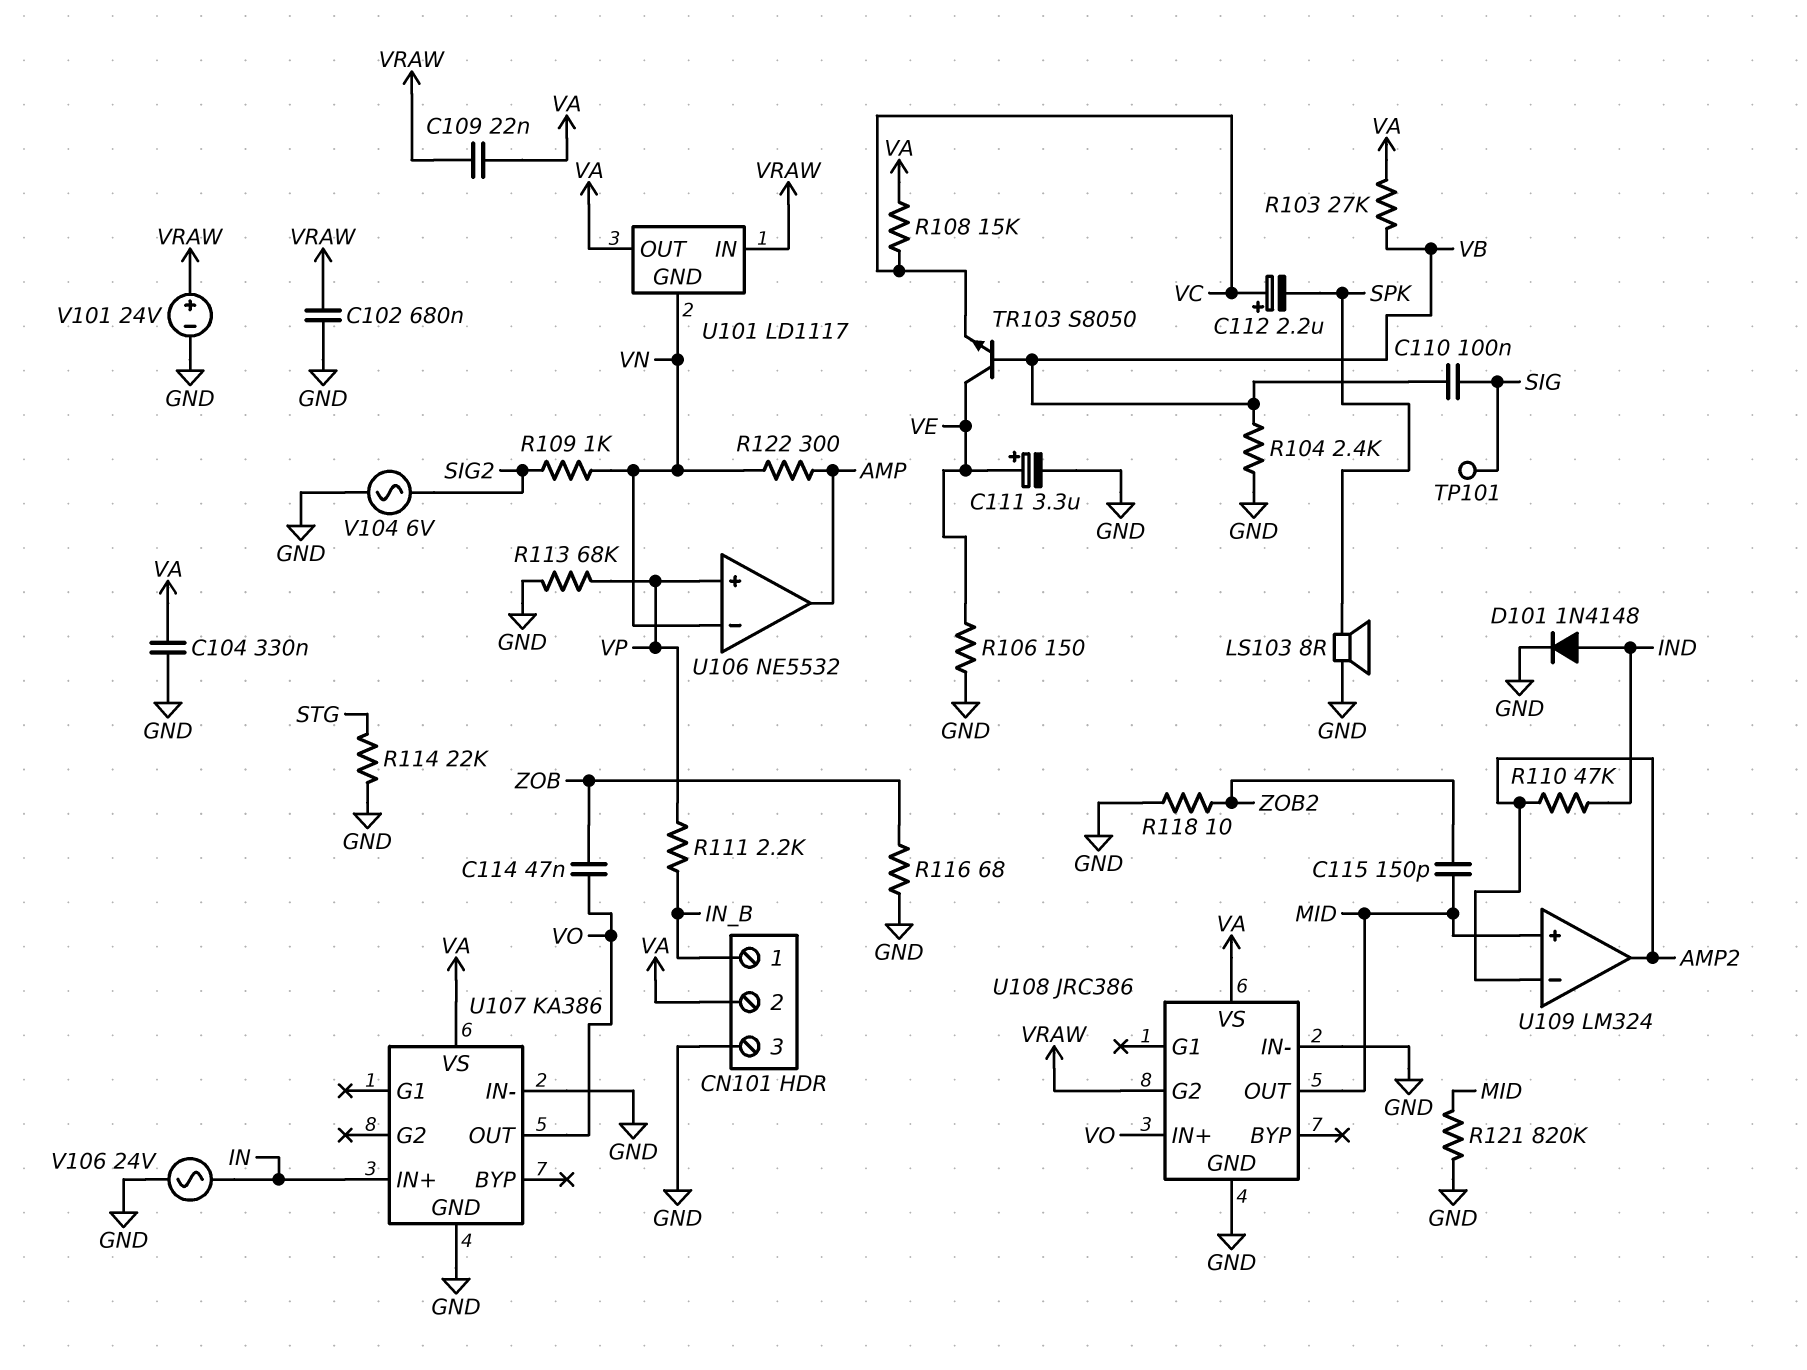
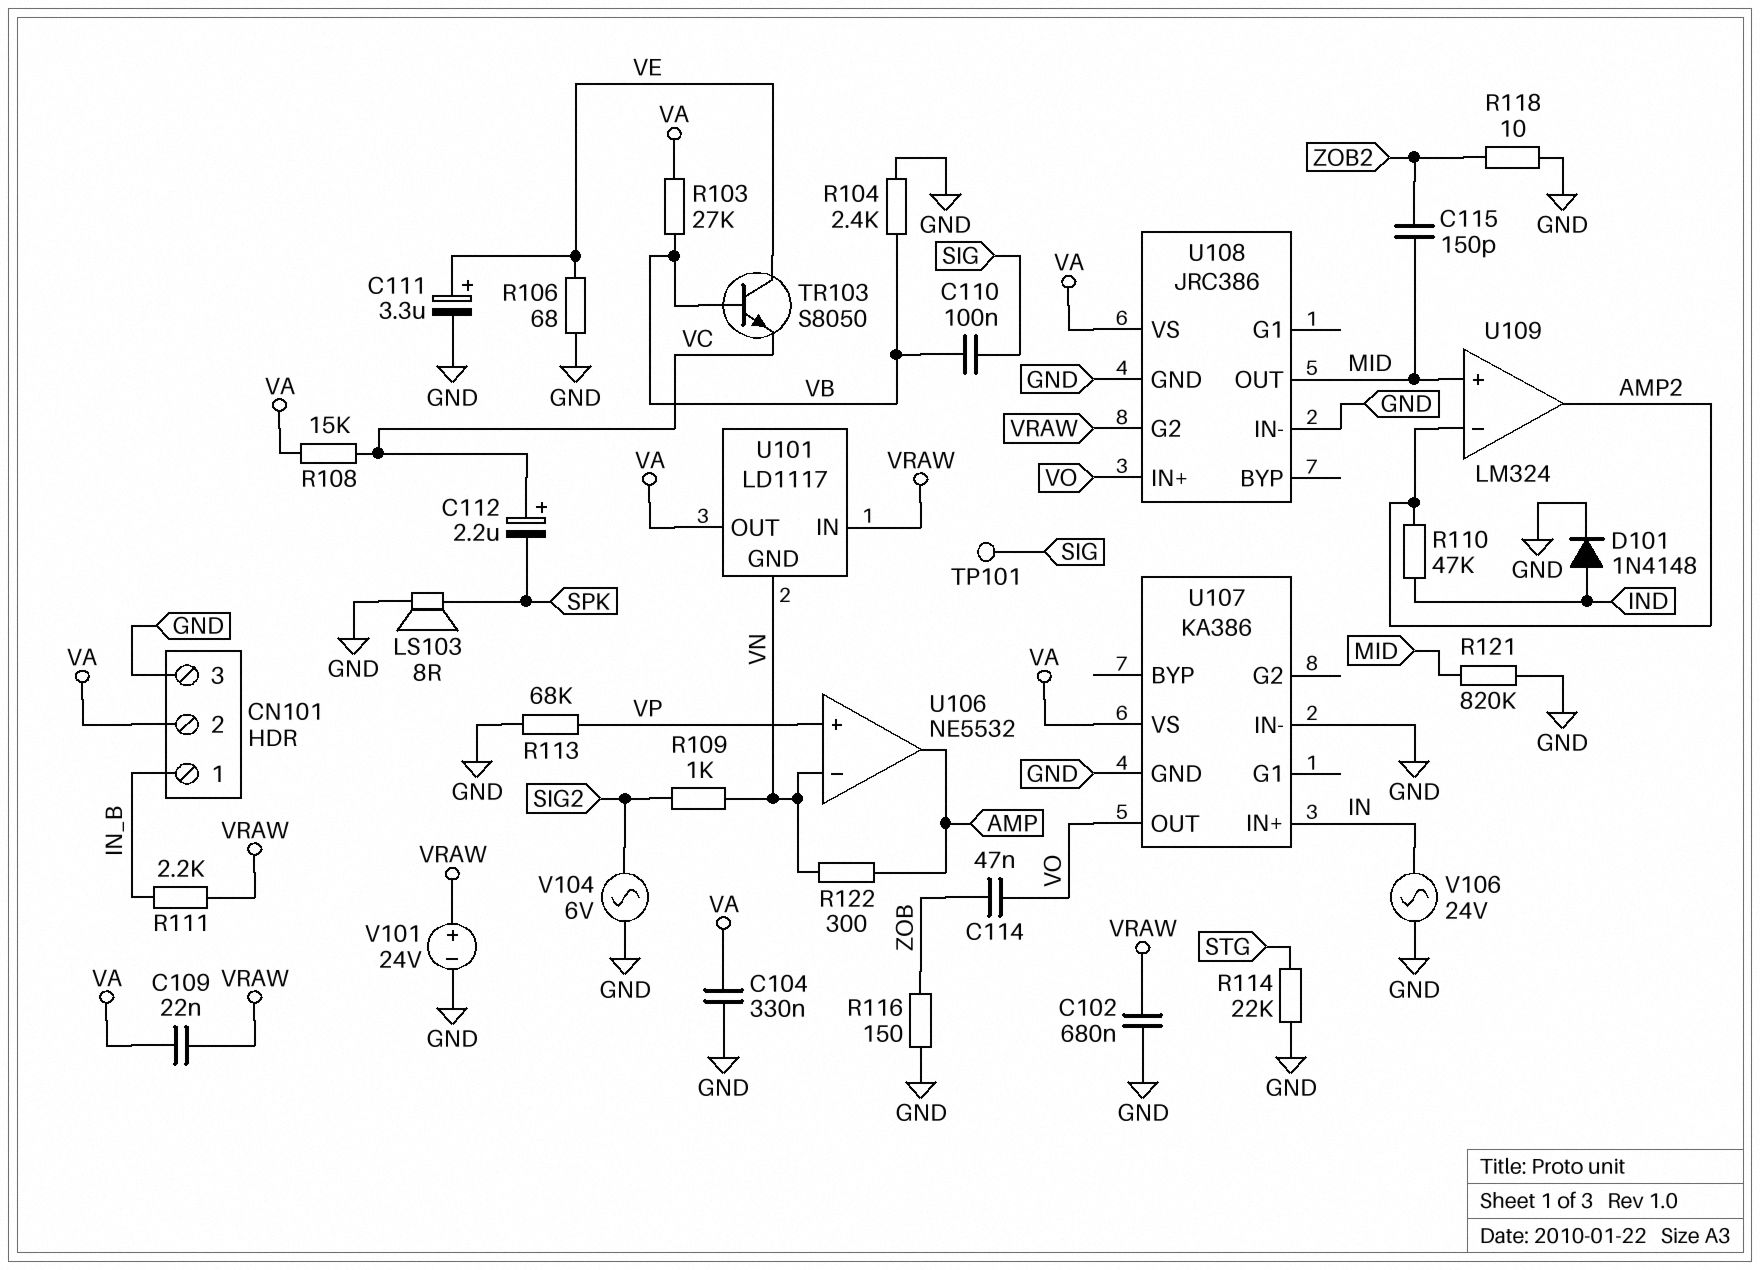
R106: 150 (GND, VE) -> 68 (GND, VE)
R111: 2.2k (IN_B, VP) -> 2.2k (IN_B, VRAW)
R116: 68 (GND, ZOB) -> 150 (GND, ZOB)

